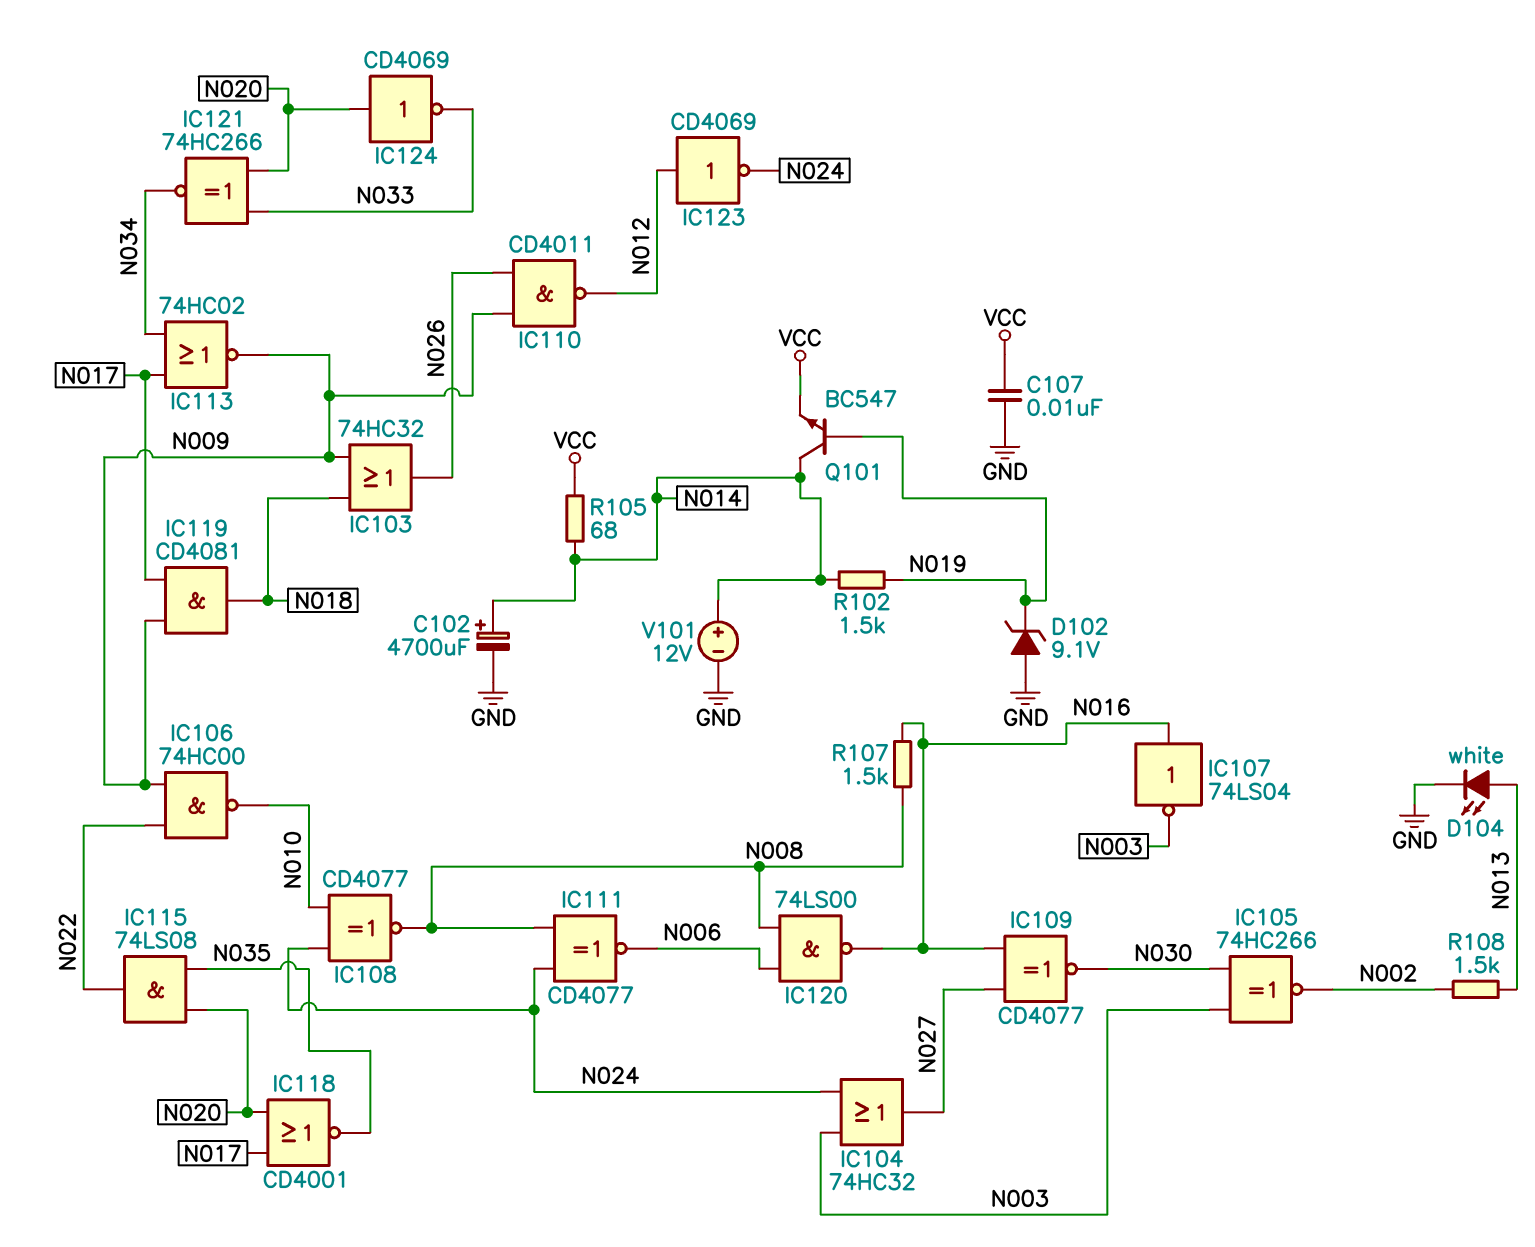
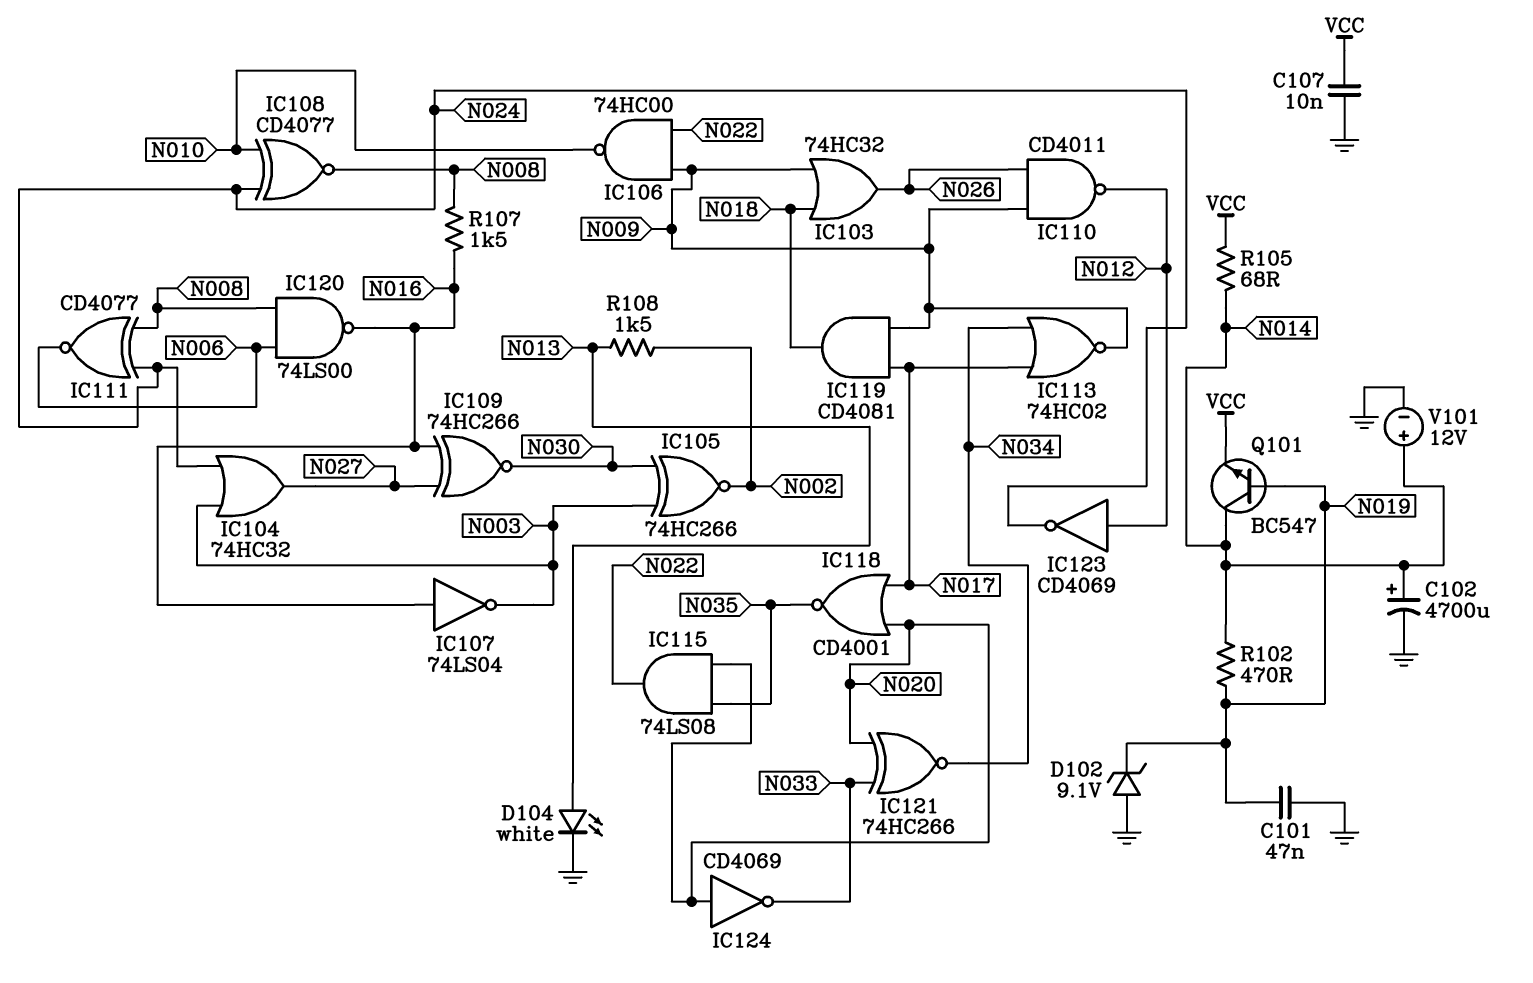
C101: none -> 47nF (GND, N019)
IC109: XNOR CD4077 (in N016, in N027, out N030) -> XNOR 74HC266 (in N016, in N027, out N030)
R102: 1.5k (N014, N019) -> 470 (N014, N019)

